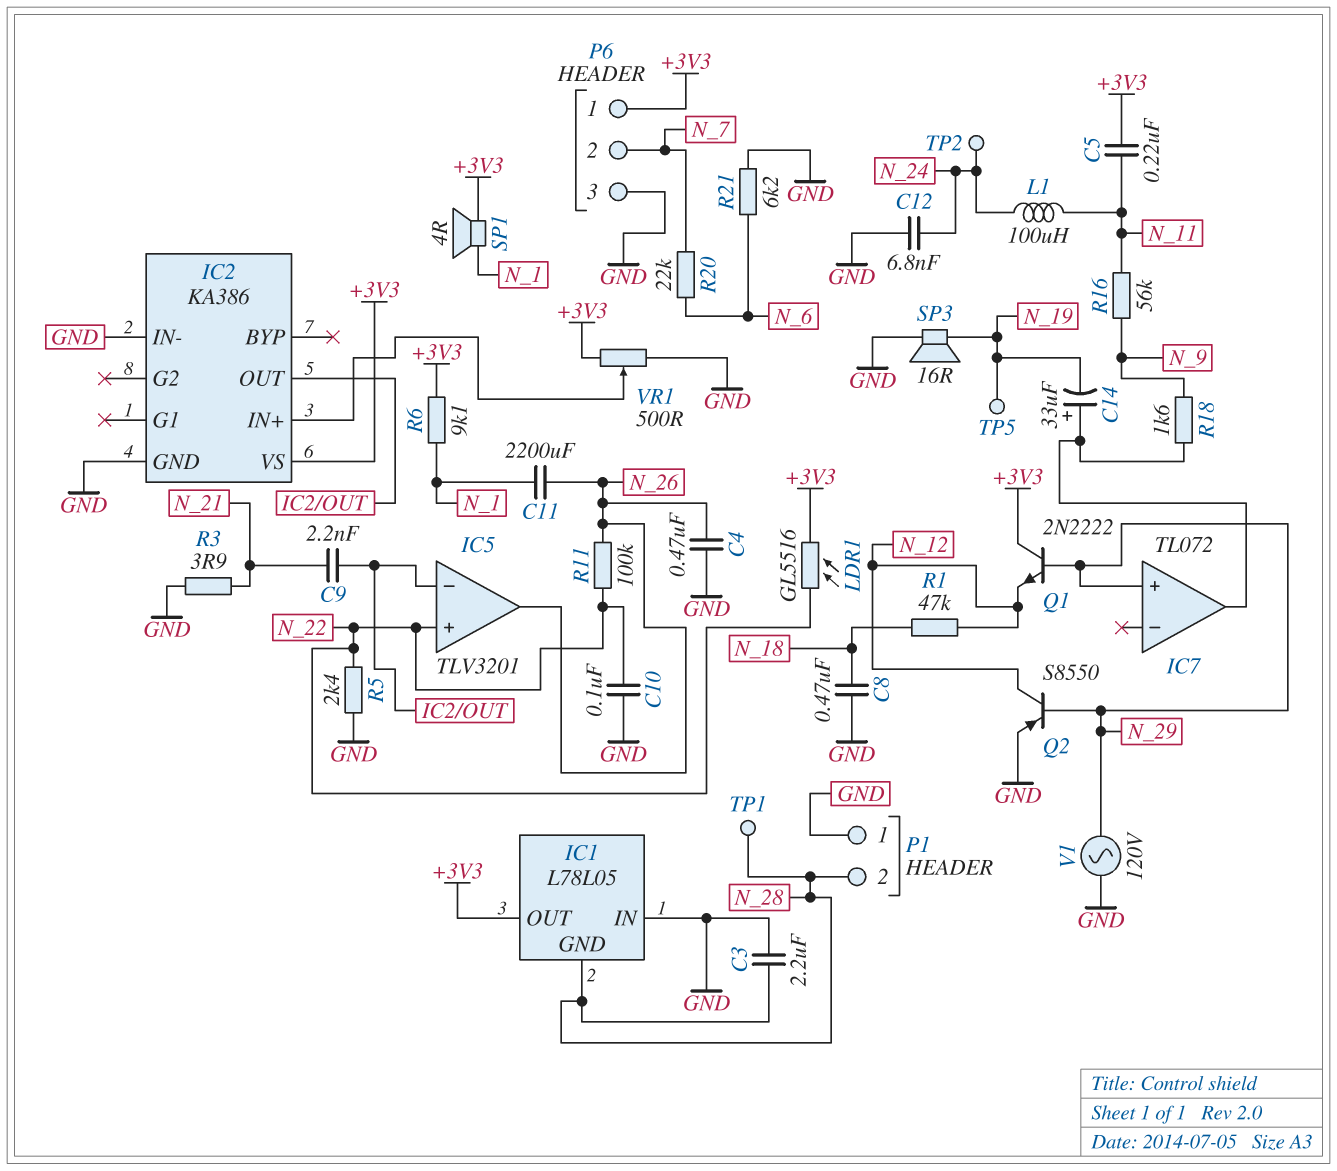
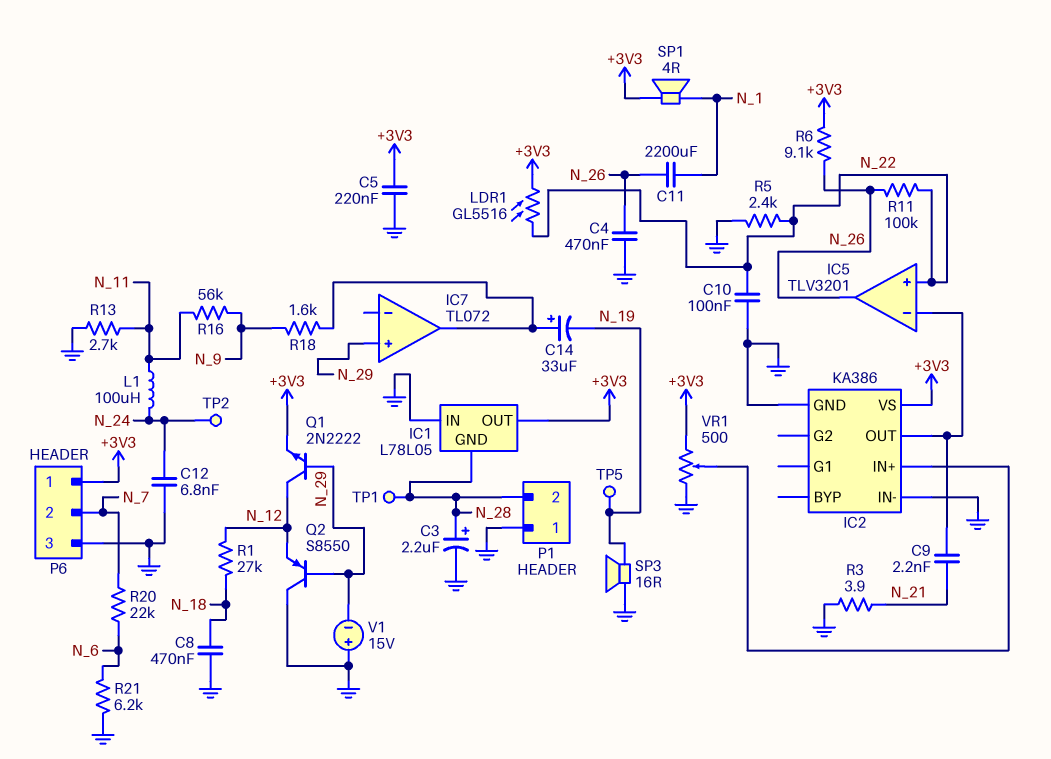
C3: 2.2uF (GND, N_28) -> 2.2uF (plus N_28, minus GND)
C5: 220nF (+3V3, N_11) -> 220nF (+3V3, GND)
Q1: NPN 2N2222 (B N_29, C +3V3, E N_12) -> NPN 2N2222 (B N_29, C N_12, E +3V3)
Q2: PNP S8550 (B N_29, C N_12, E GND) -> PNP S8550 (B N_29, C GND, E N_12)
R1: 47k (N_12, N_18) -> 27k (N_12, N_18)
R6: 9.1k (+3V3, N_1) -> 9.1k (+3V3, N_26)
R13: none -> 2.7k (GND, N_11)
V1: AC 120V (GND, N_29) -> 15V (plus GND, minus N_29)

